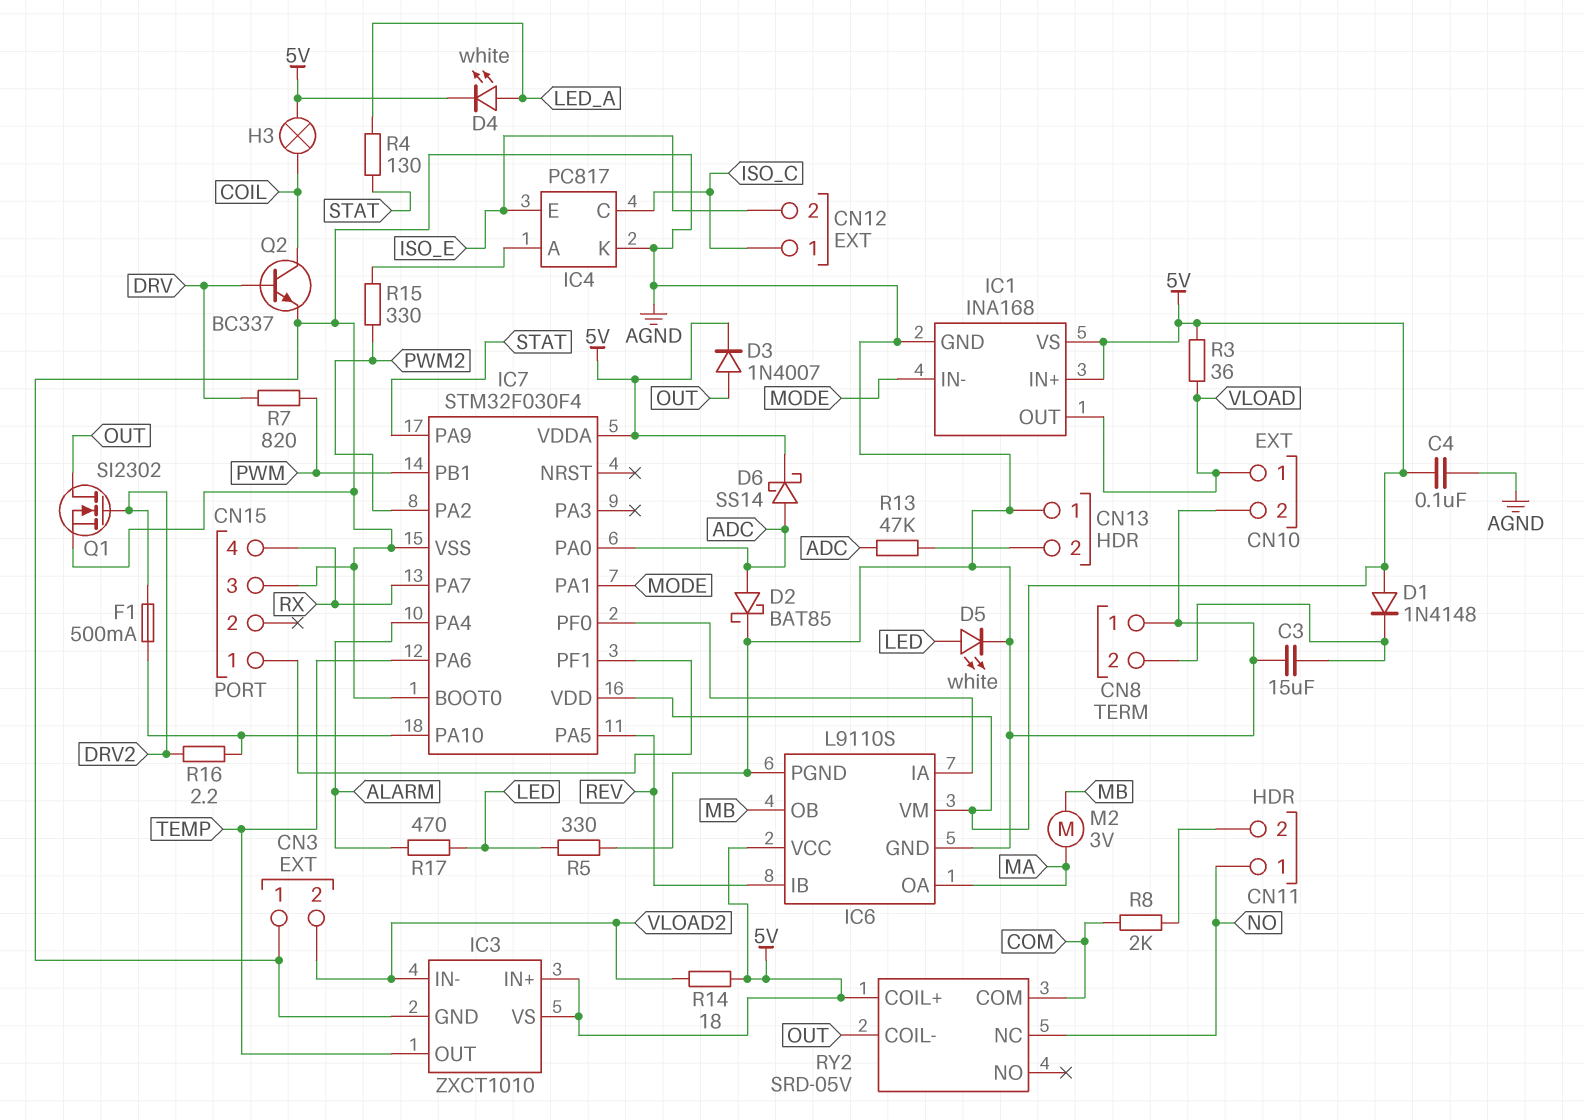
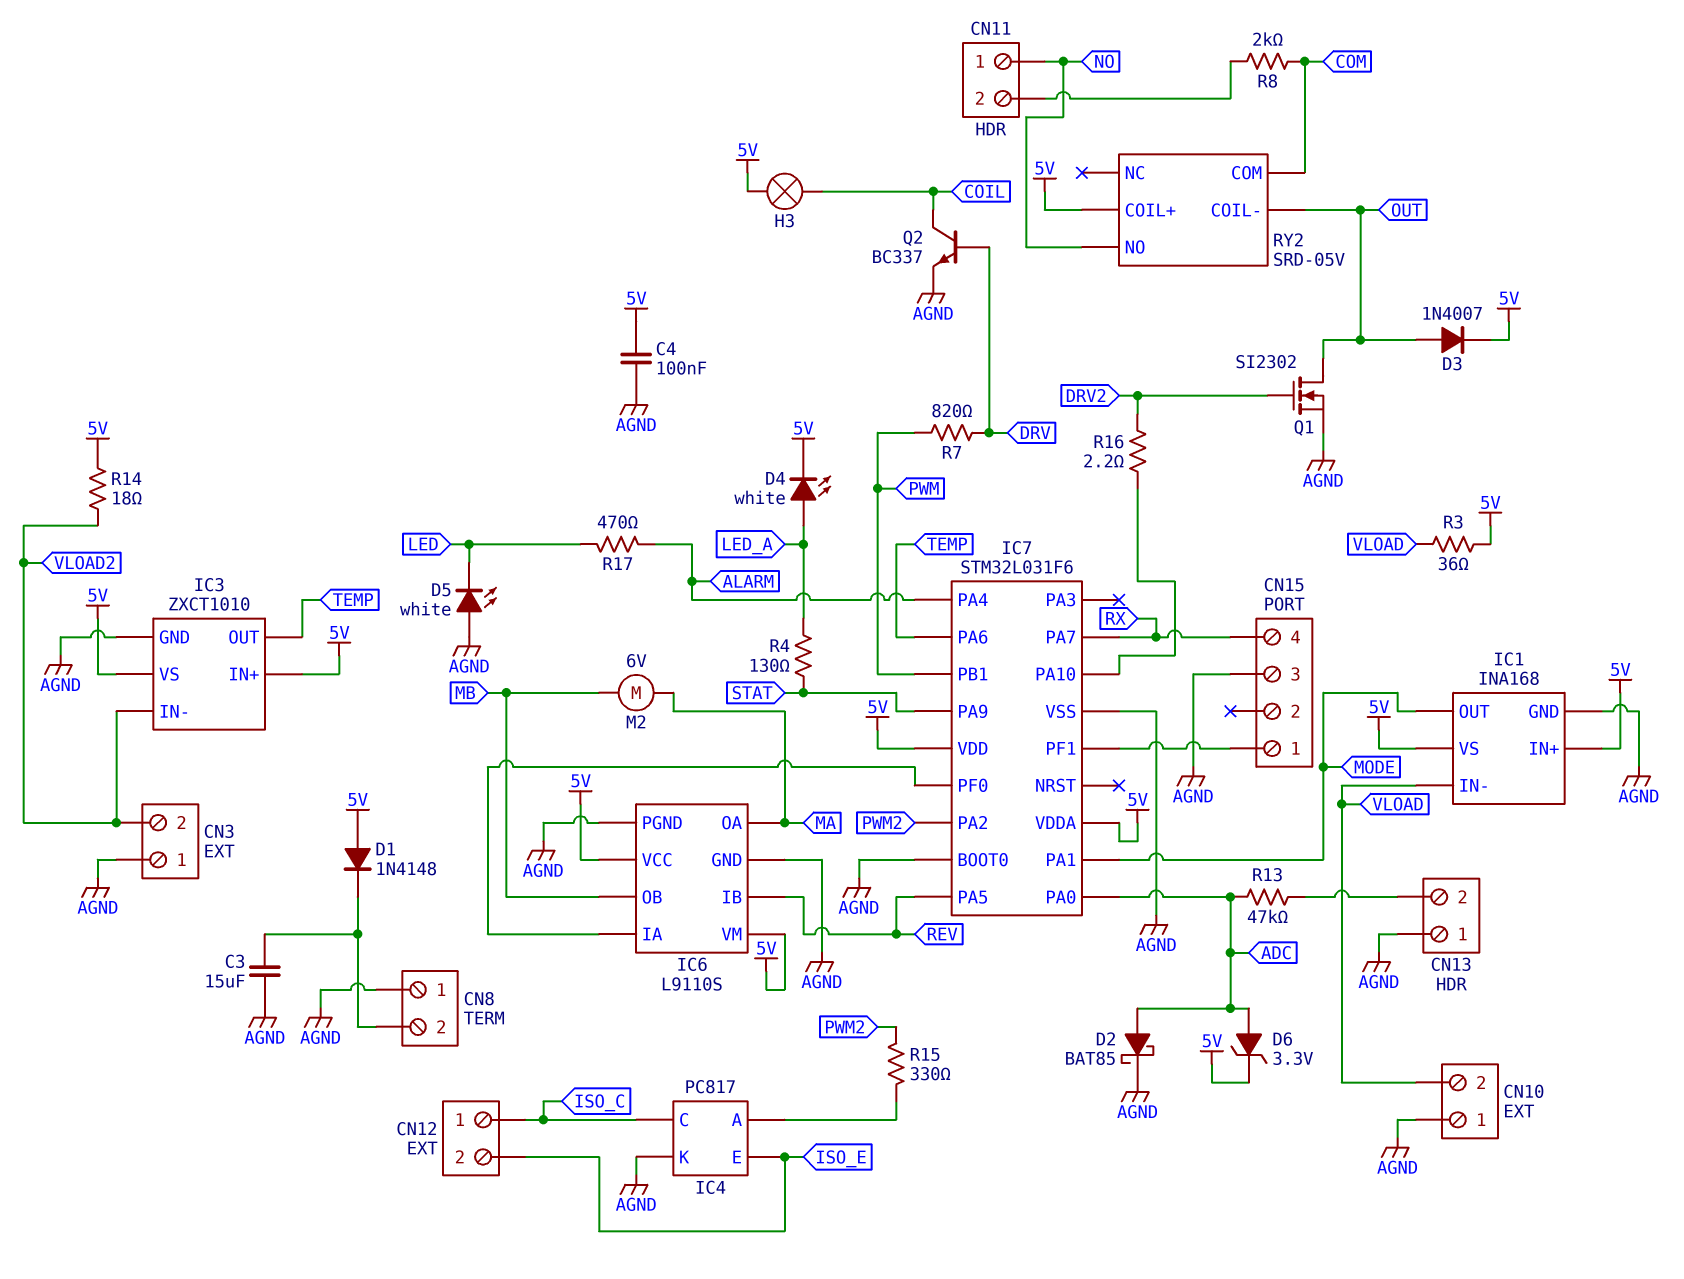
CN10 pin 1: VLOAD -> AGND
CN10 pin 2: AGND -> VLOAD
D5: LED white (A LED, K AGND) -> LED white (A AGND, K LED)
D6: schottky SS14 (A ADC, K 5V) -> zener 3.3V (A ADC, K 5V)
F1: 500mA (DRV2, IC7/PA10) -> none
IC1 pin IN-: MODE -> VLOAD
IC1 pin OUT: VLOAD -> MODE
IC7: STM32F030F4 -> STM32L031F6
M2: motor 3V (MA, MB) -> motor 6V (MA, MB)
R5: 330 (AGND, LED) -> none
RY2 pin NC: NO -> none
RY2 pin NO: none -> NO

